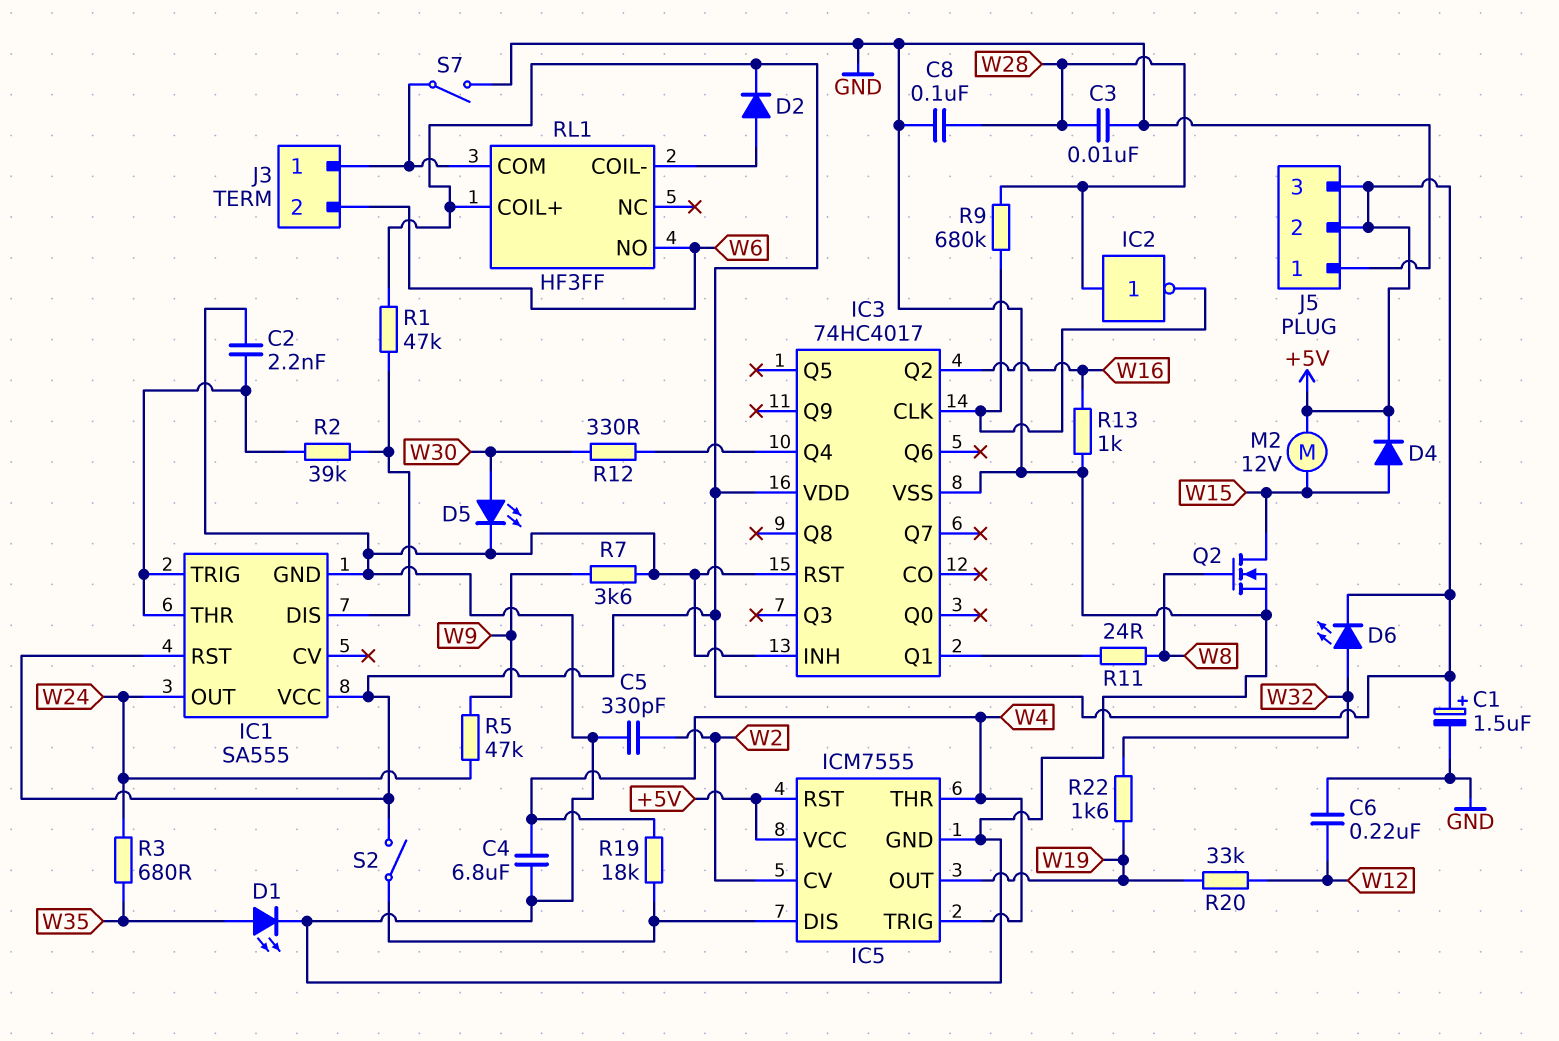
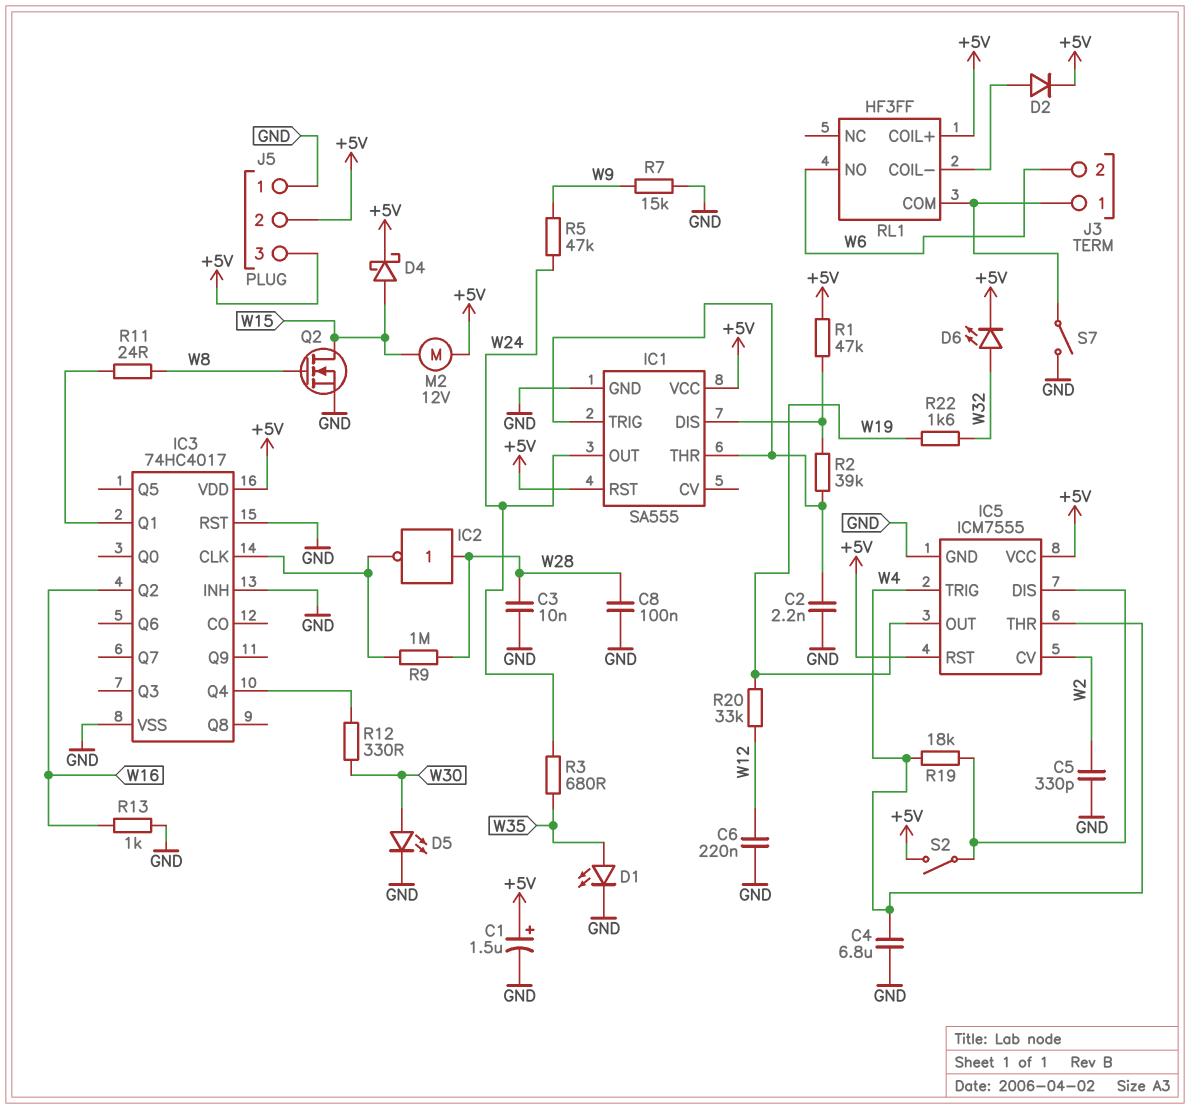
D4: diode (A W15, K +5V) -> schottky (A W15, K +5V)
R7: 3.6k (GND, W9) -> 15k (GND, W9)
R9: 680k (IC3/CLK, W28) -> 1M (IC3/CLK, W28)

